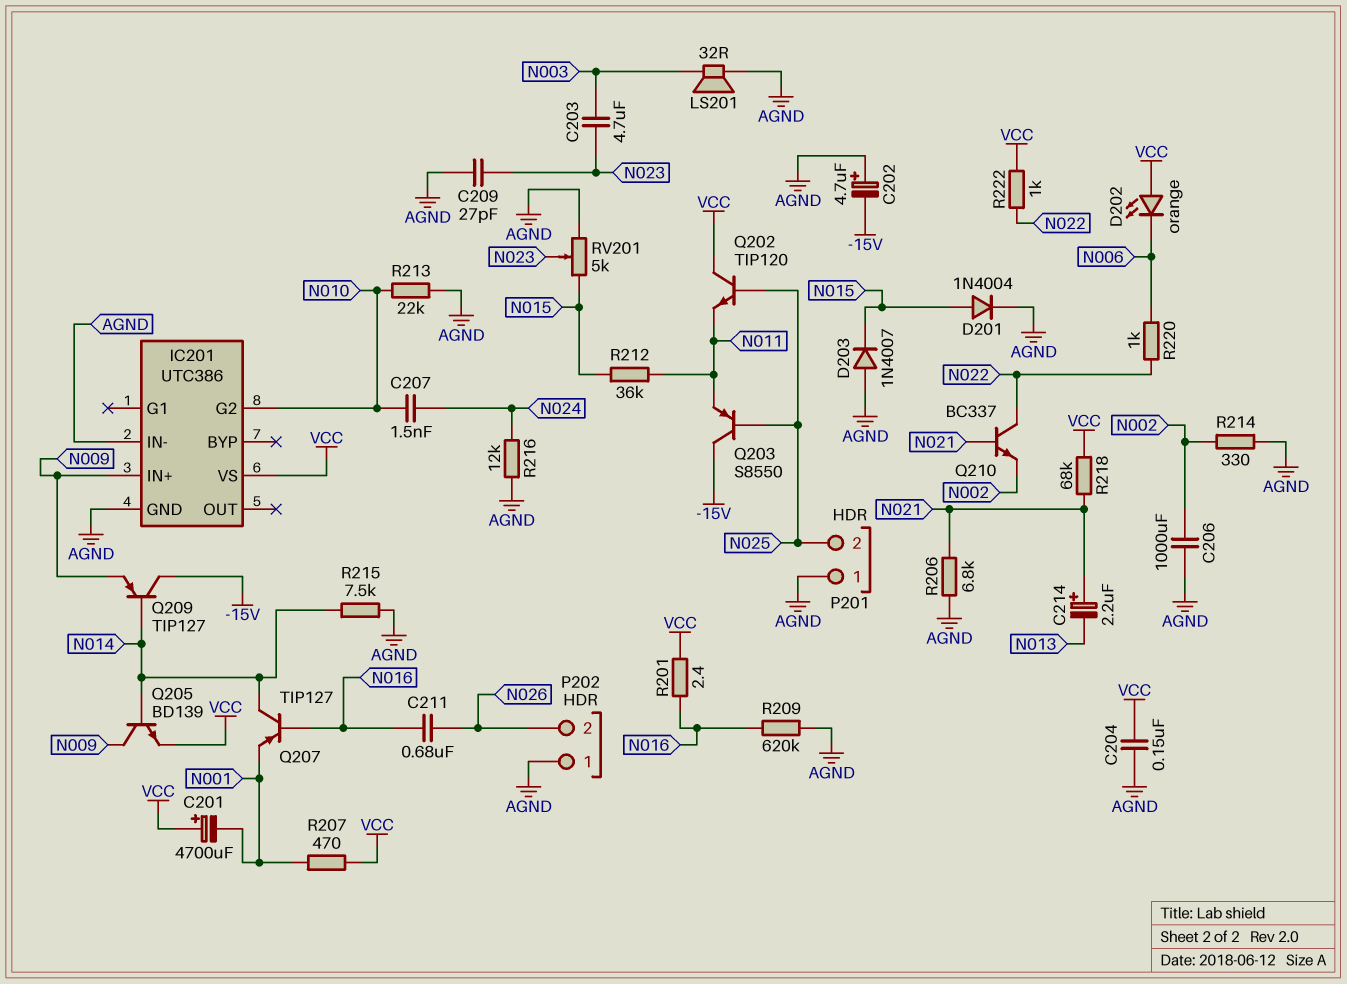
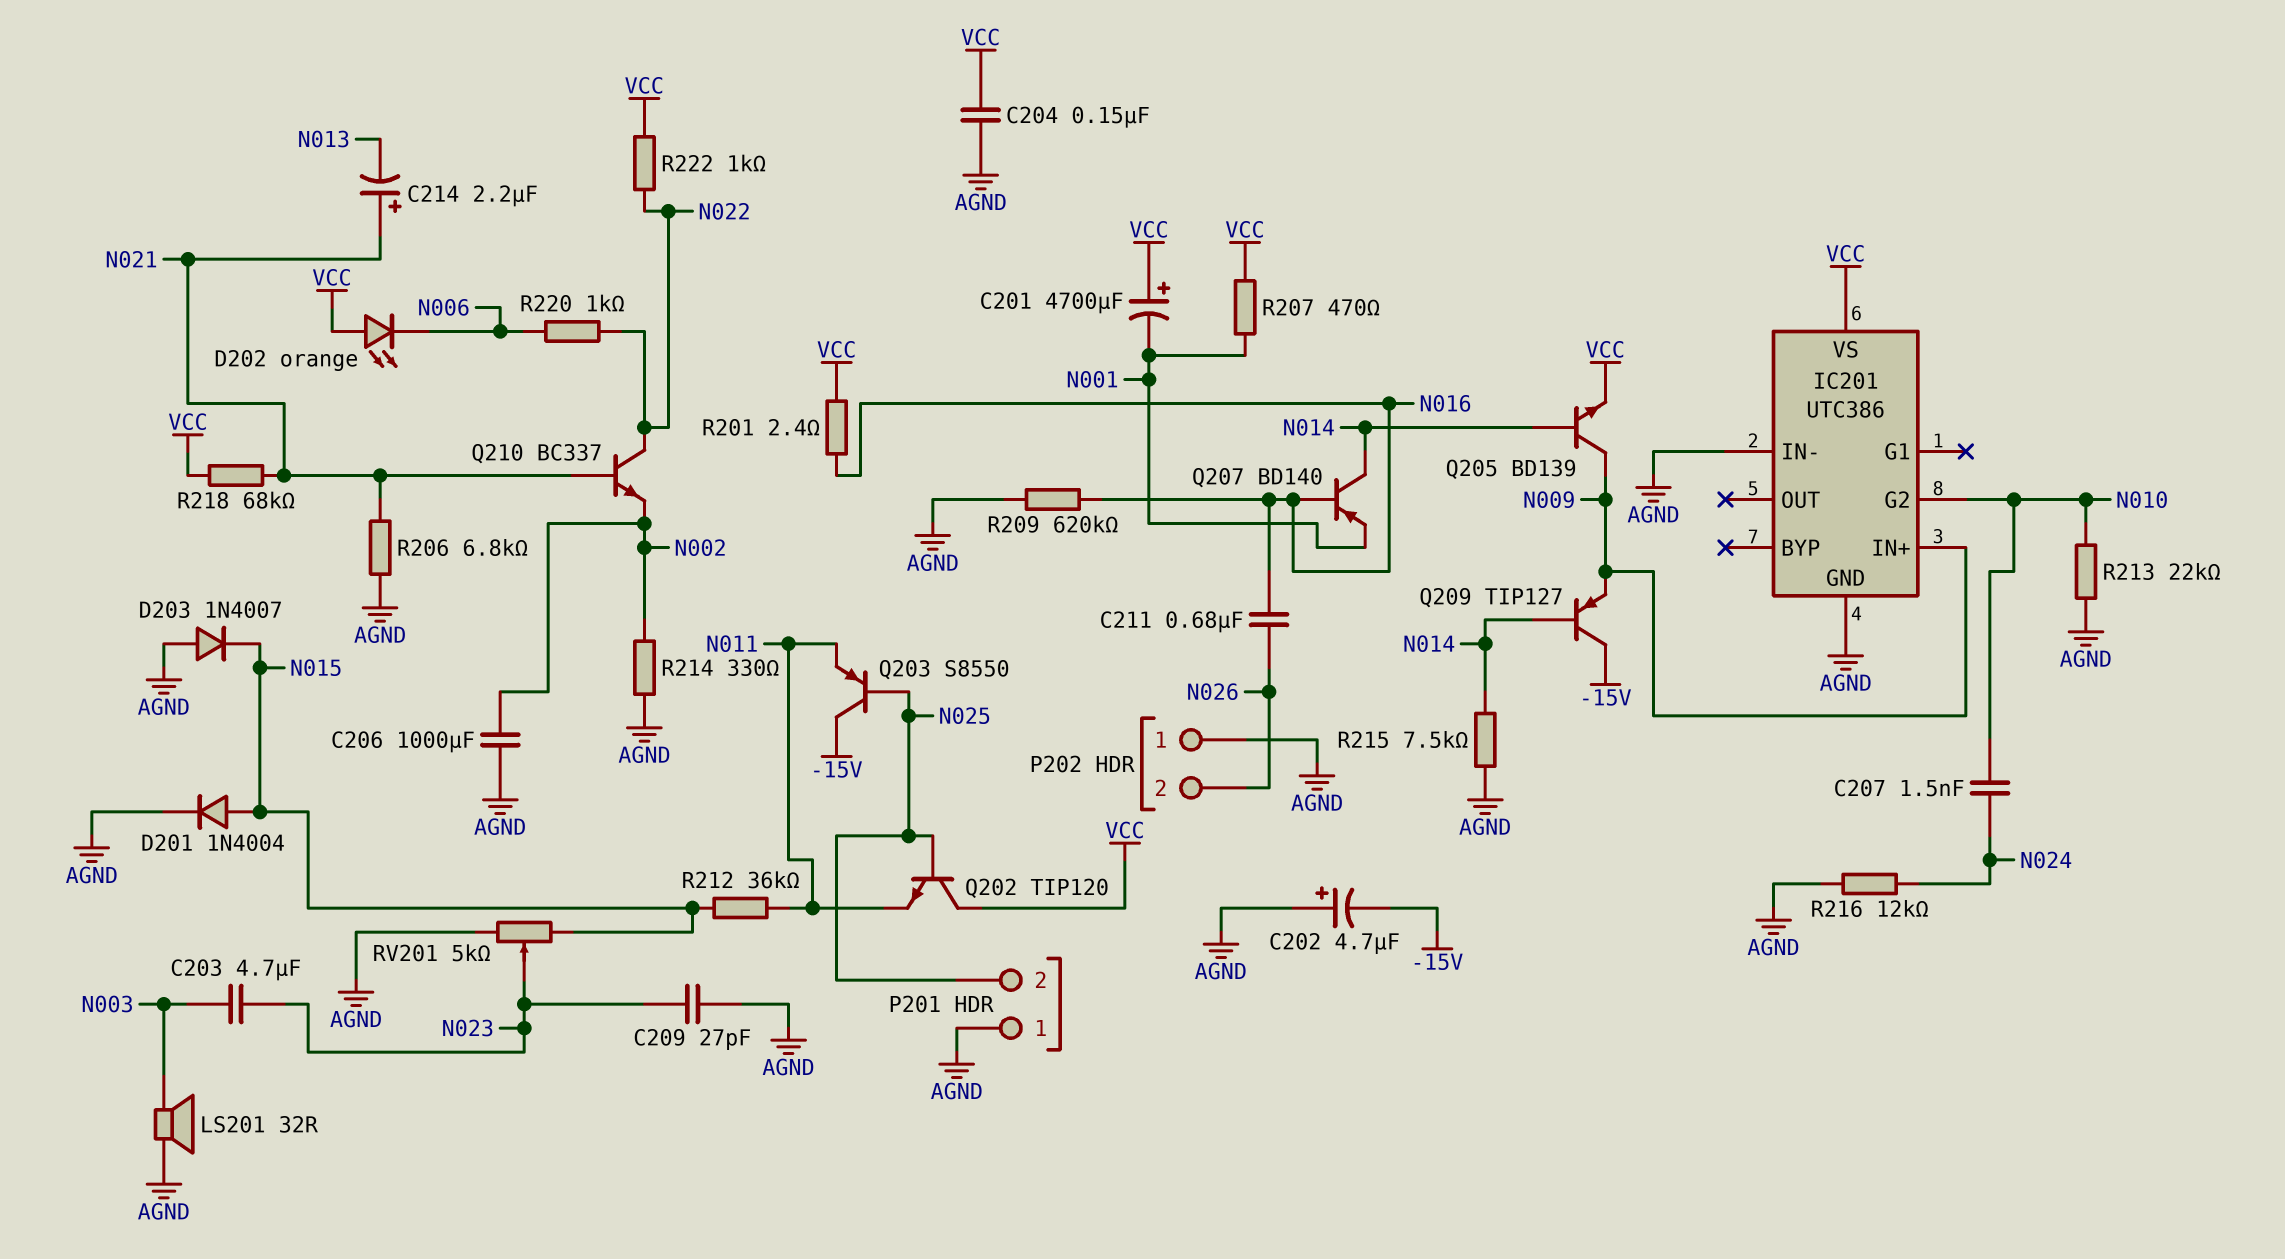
Q207: PNP TIP127 (B N016, C N014, E N001) -> PNP BD140 (B N016, C N014, E N001)

